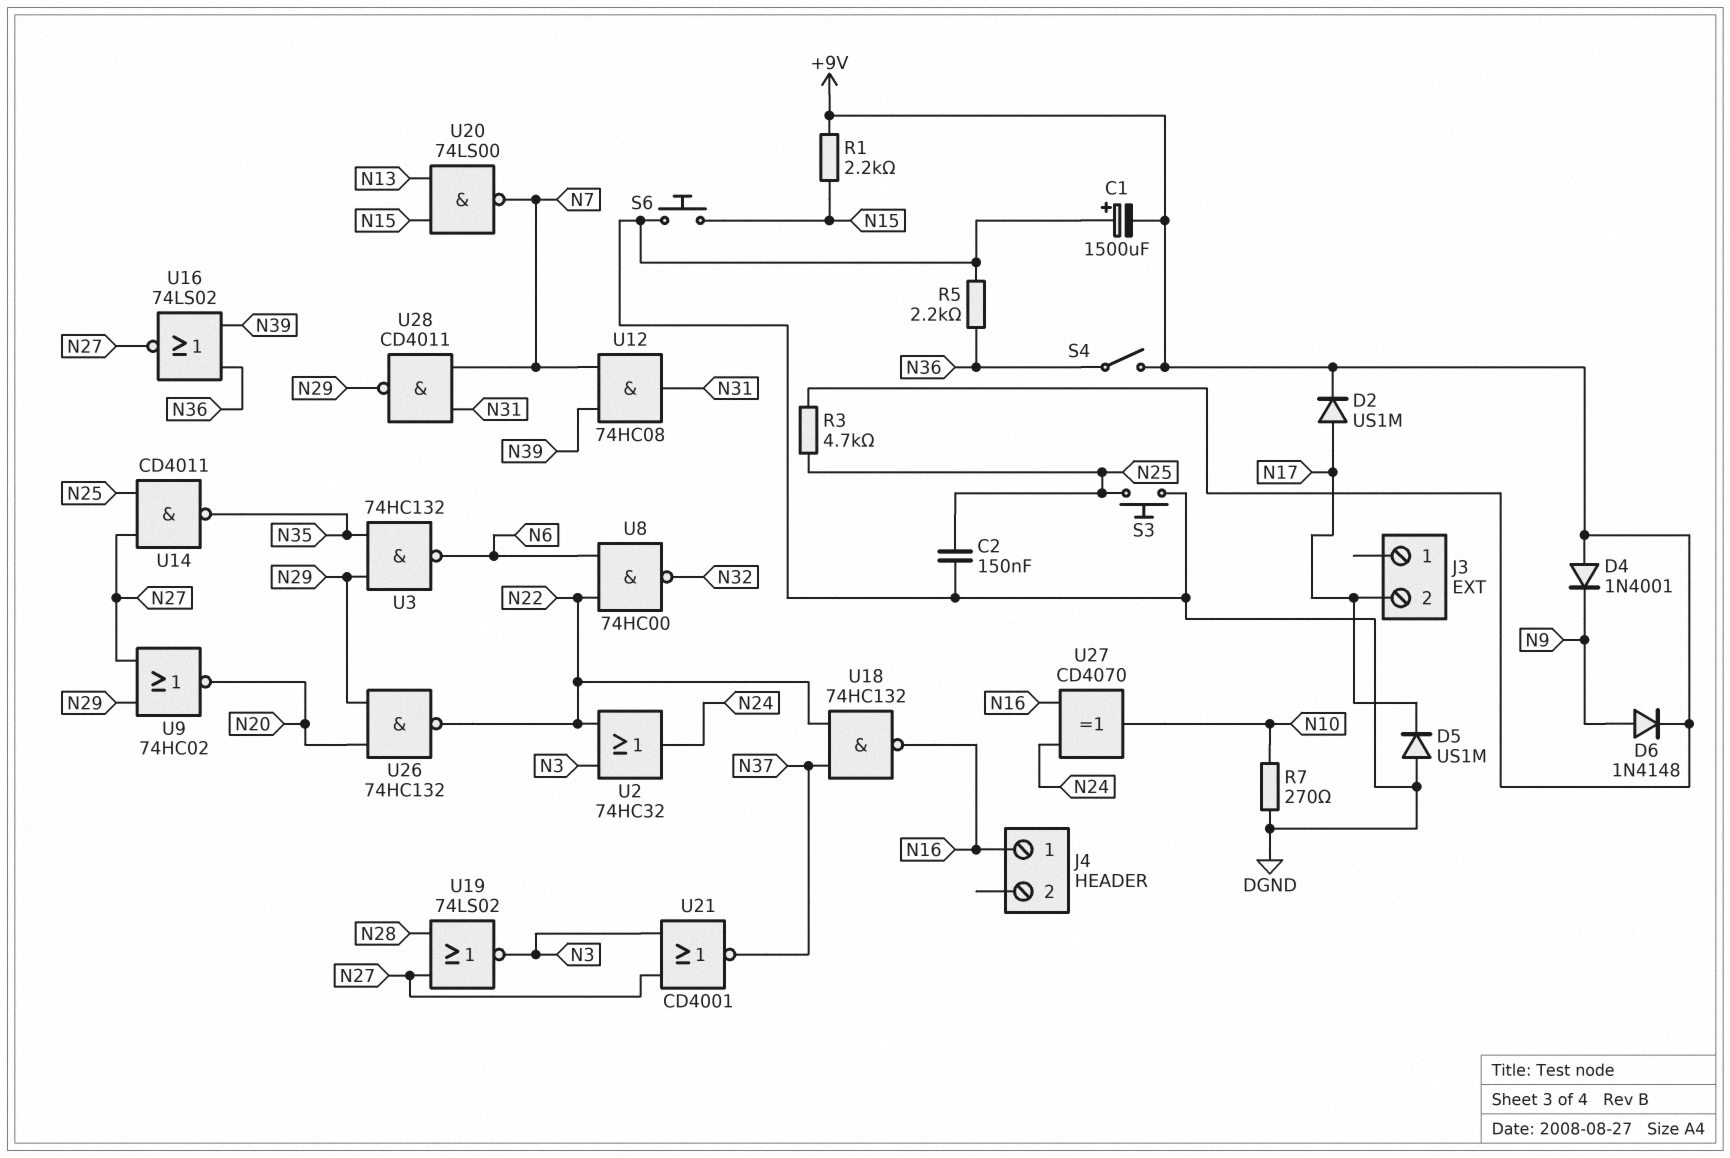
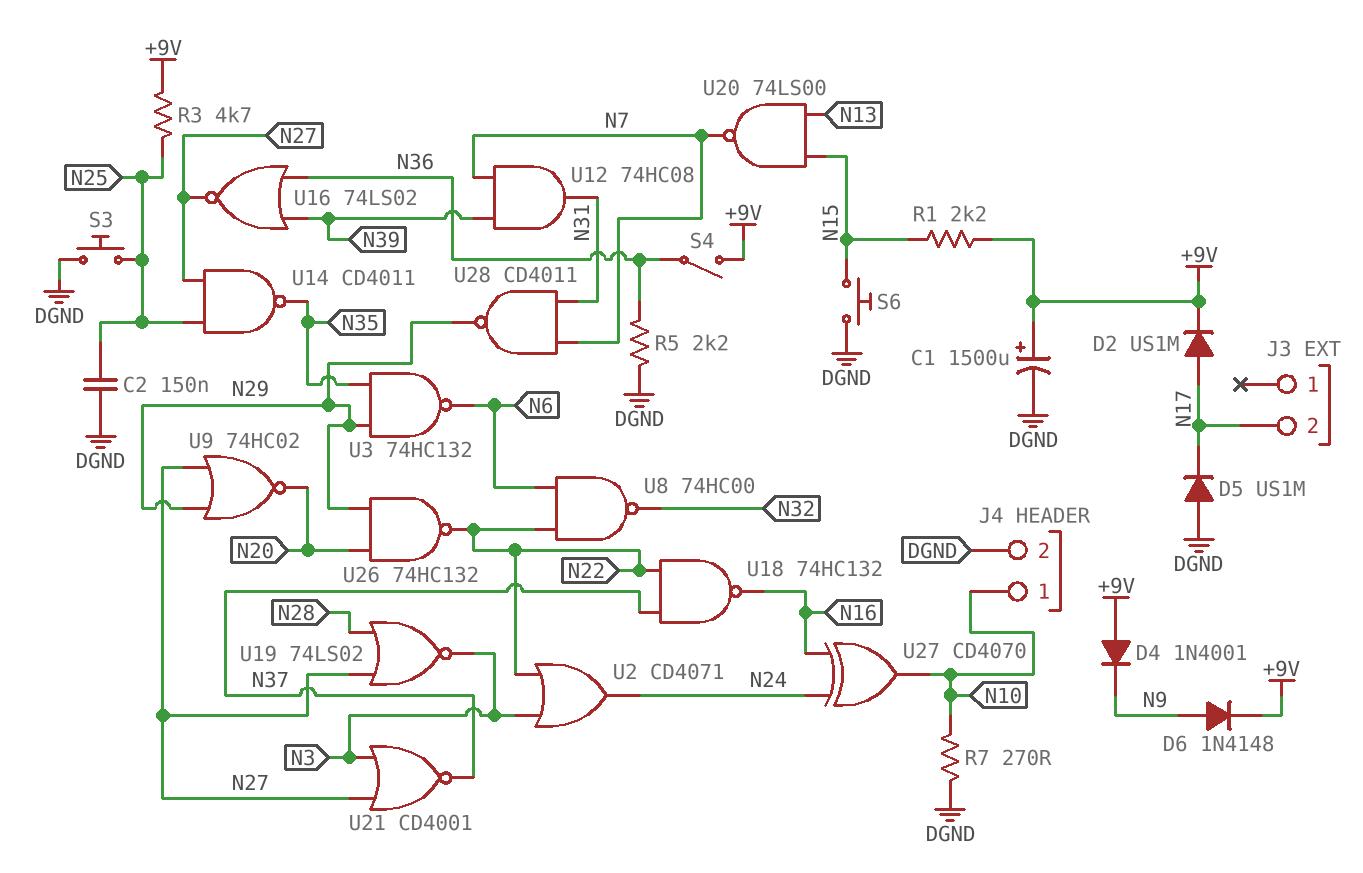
C1: 1500uF (plus DGND, minus +9V) -> 1500uF (plus +9V, minus DGND)
J4 pin 1: N16 -> N10
J4 pin 2: none -> DGND
U2: OR 74HC32 (in N3, in N22, out N24) -> OR CD4071 (in N3, in N22, out N24)

